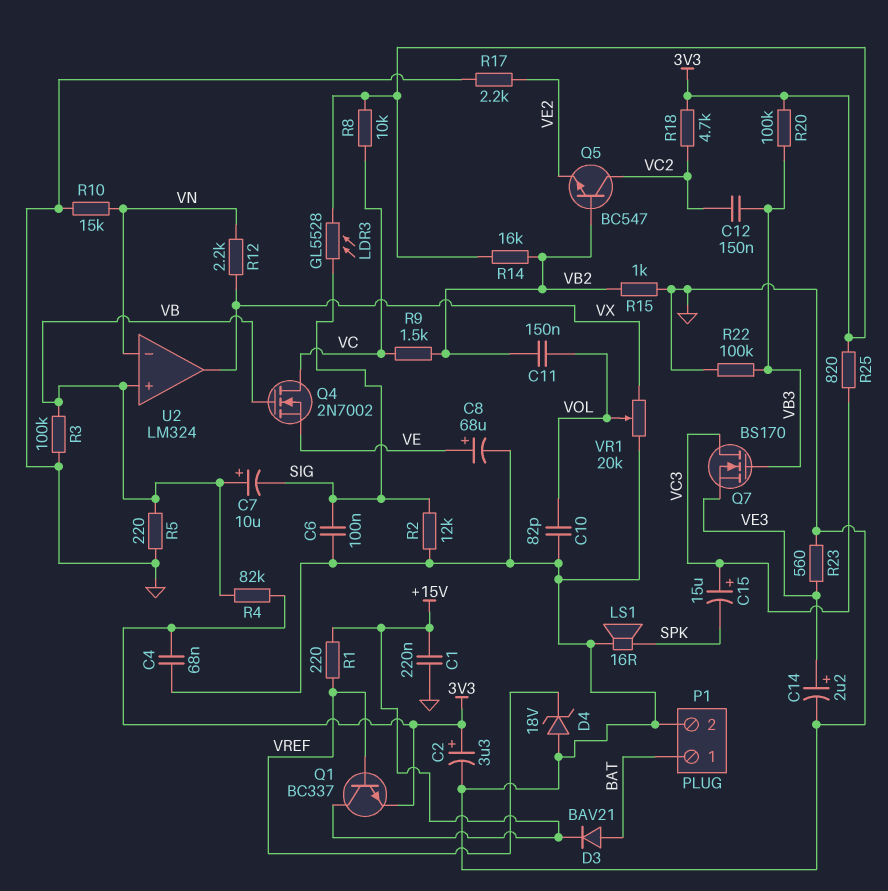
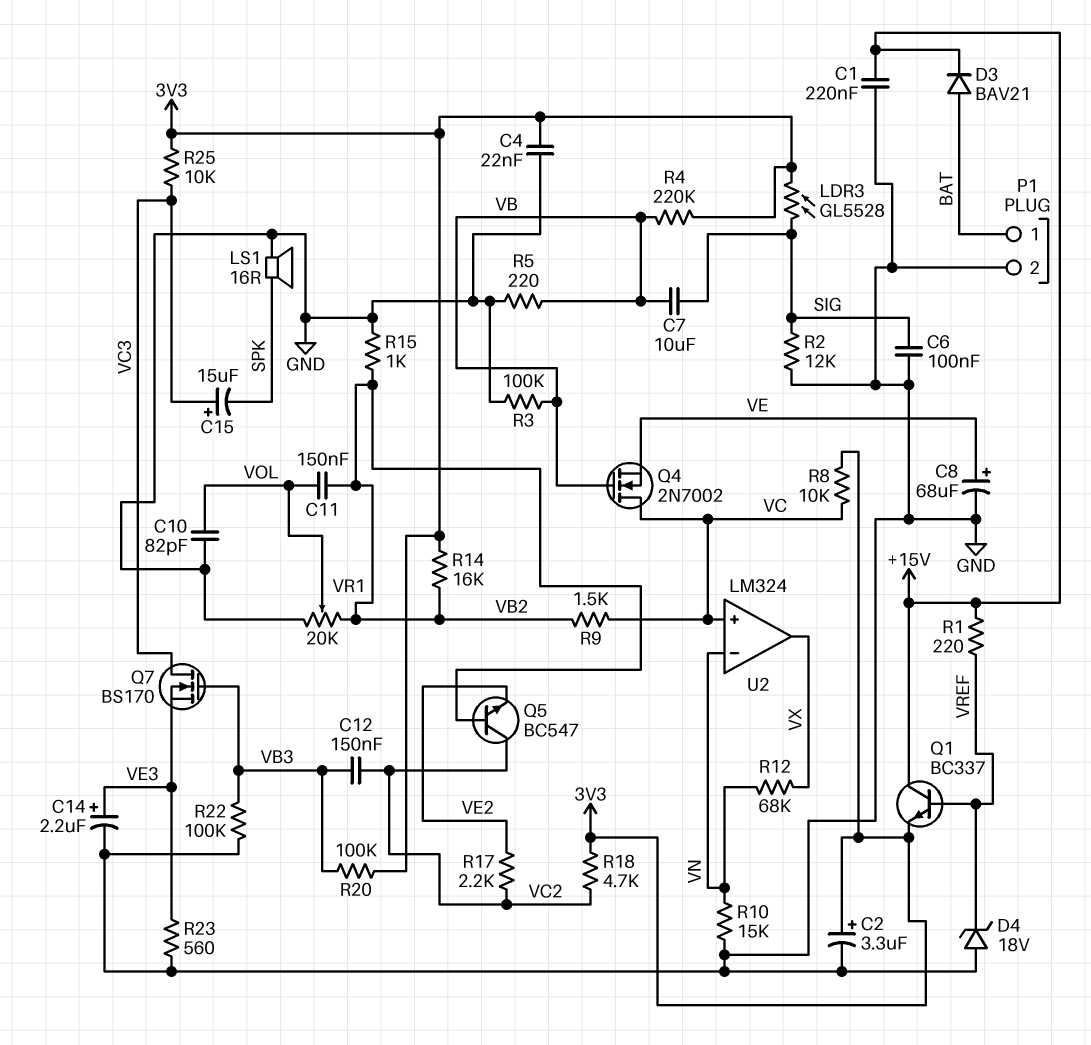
C4: 68nF (3V3, GND) -> 22nF (3V3, GND)
C7: 10uF (plus VB, minus SIG) -> 10uF (SIG, VB)
R4: 82k (3V3, VB) -> 220k (3V3, VB)
R12: 2.2k (VN, VX) -> 68k (VN, VX)
R17: 2.2k (GND, VE2) -> 2.2k (VC2, VE2)
R25: 820 (3V3, VC3) -> 10k (3V3, VC3)
U2 pin in+: VB -> VC
VR1: 20k (GND, VX, wiper VOL) -> 20k (GND, VB2, wiper VOL)

